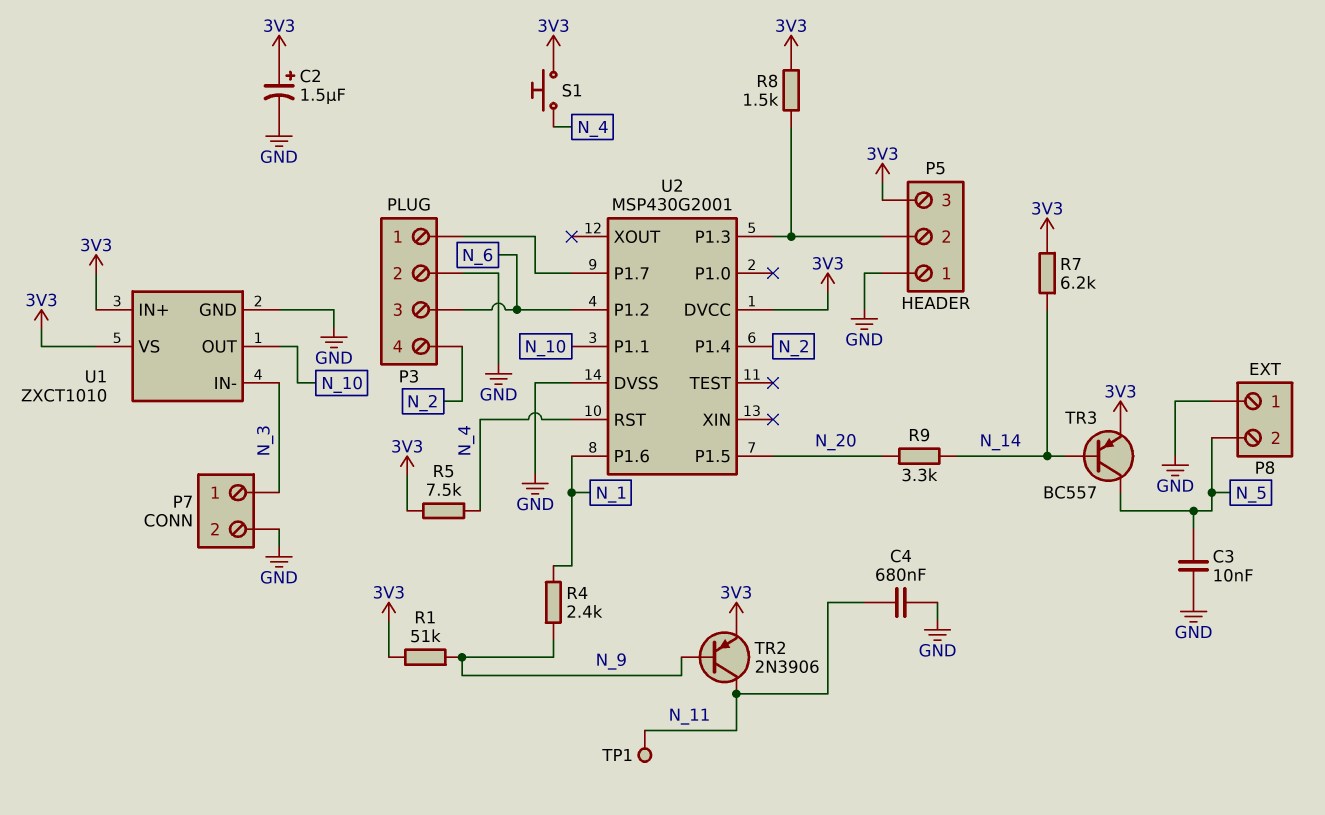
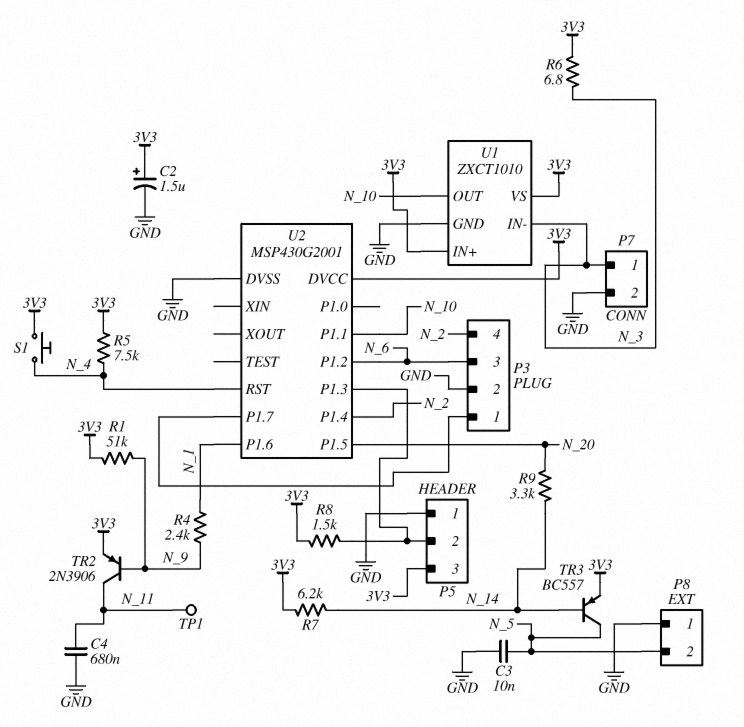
R6: none -> 6.8 (3V3, N_3)

